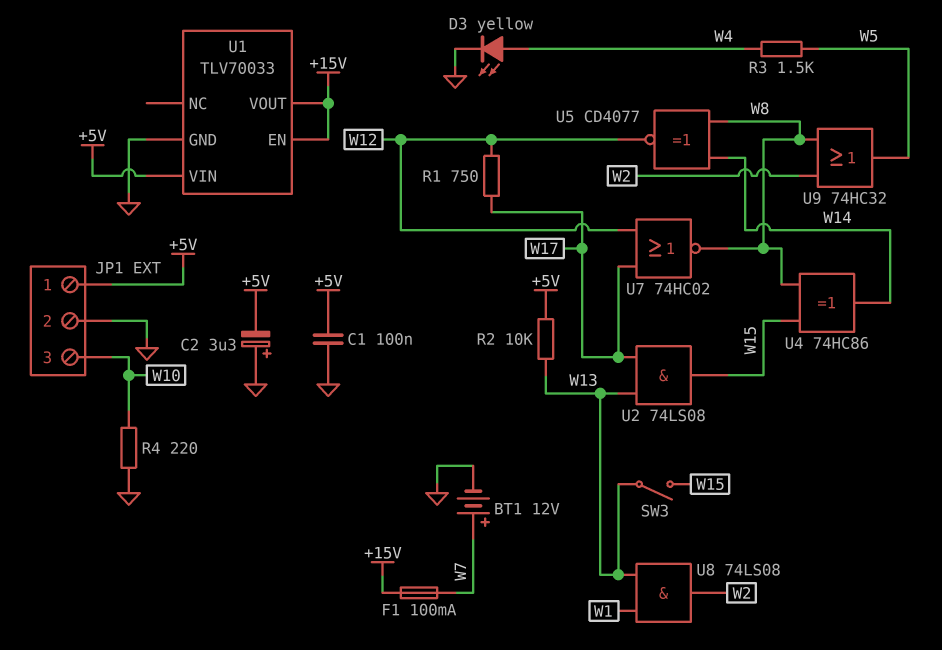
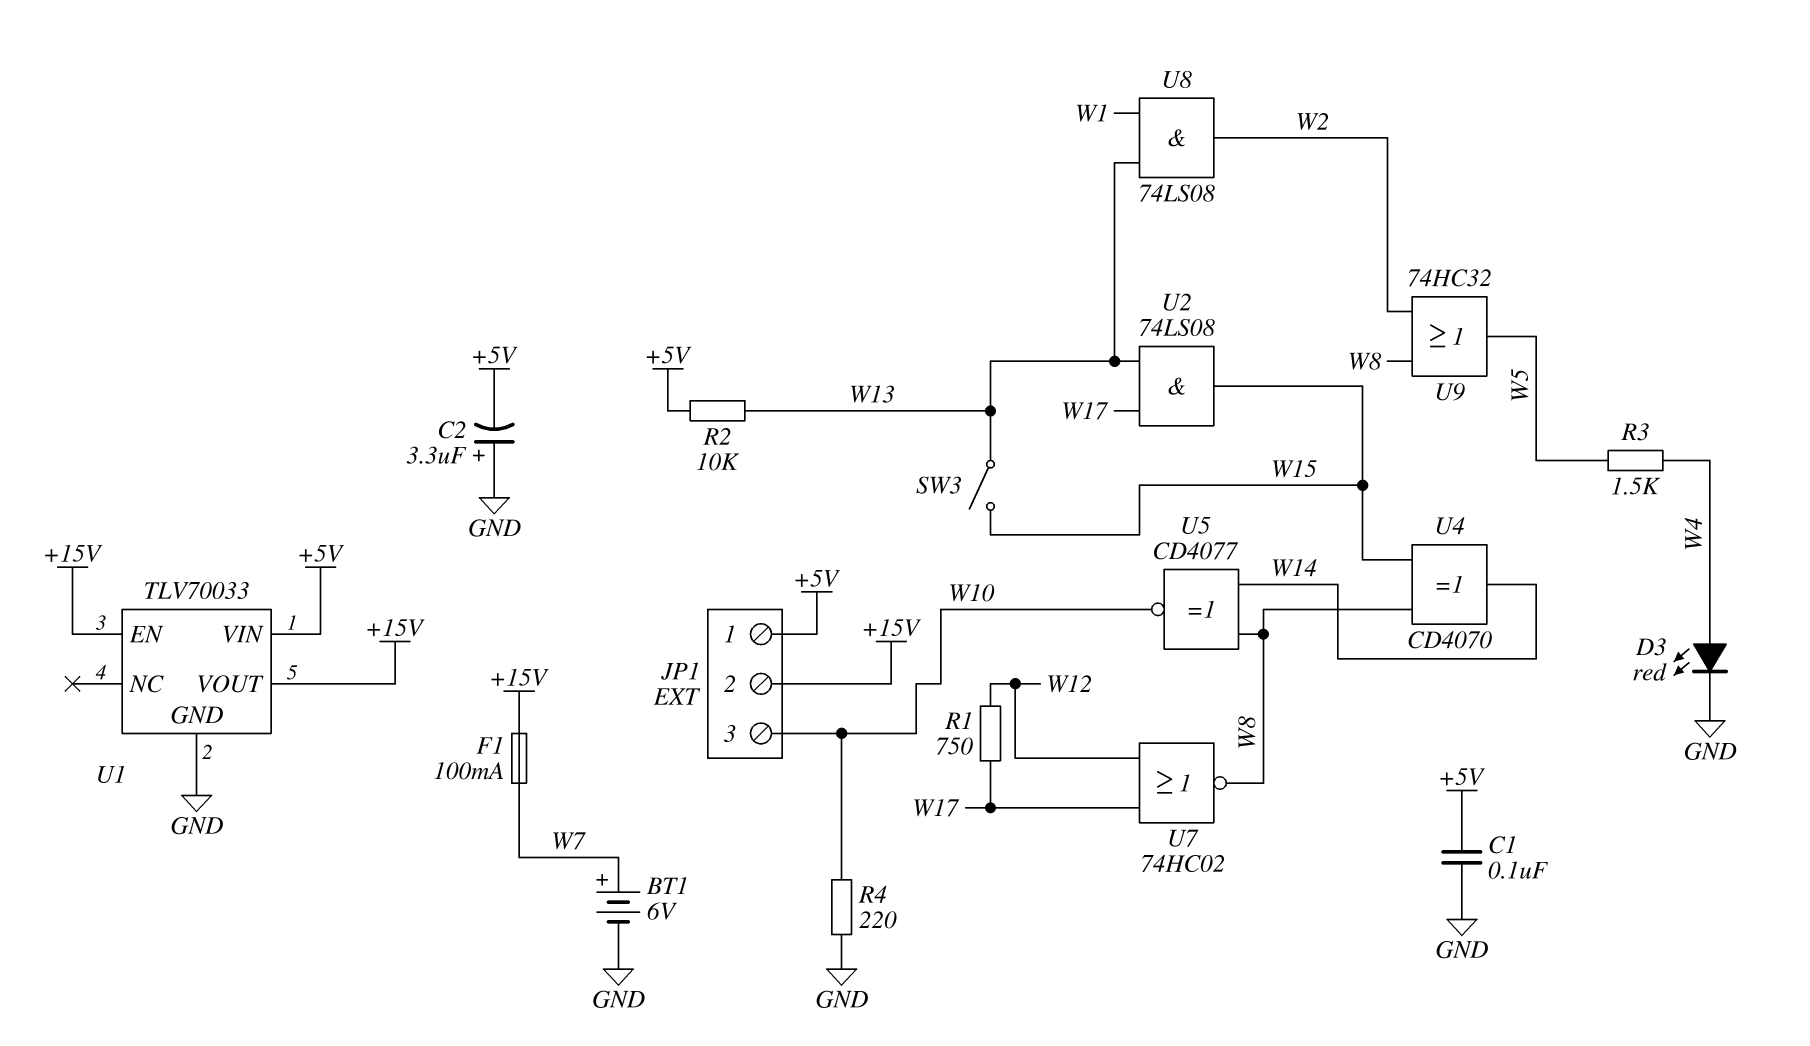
BT1: 12V (plus W7, minus GND) -> 6V (plus W7, minus GND)
D3: LED yellow (A W4, K GND) -> LED red (A W4, K GND)
JP1 pin 2: GND -> +15V
U4: XOR 74HC86 (in W8, in W15, out W14) -> XOR CD4070 (in W8, in W15, out W14)
U5: XNOR CD4077 (in W8, in W14, out W12) -> XNOR CD4077 (in W8, in W14, out W10)

